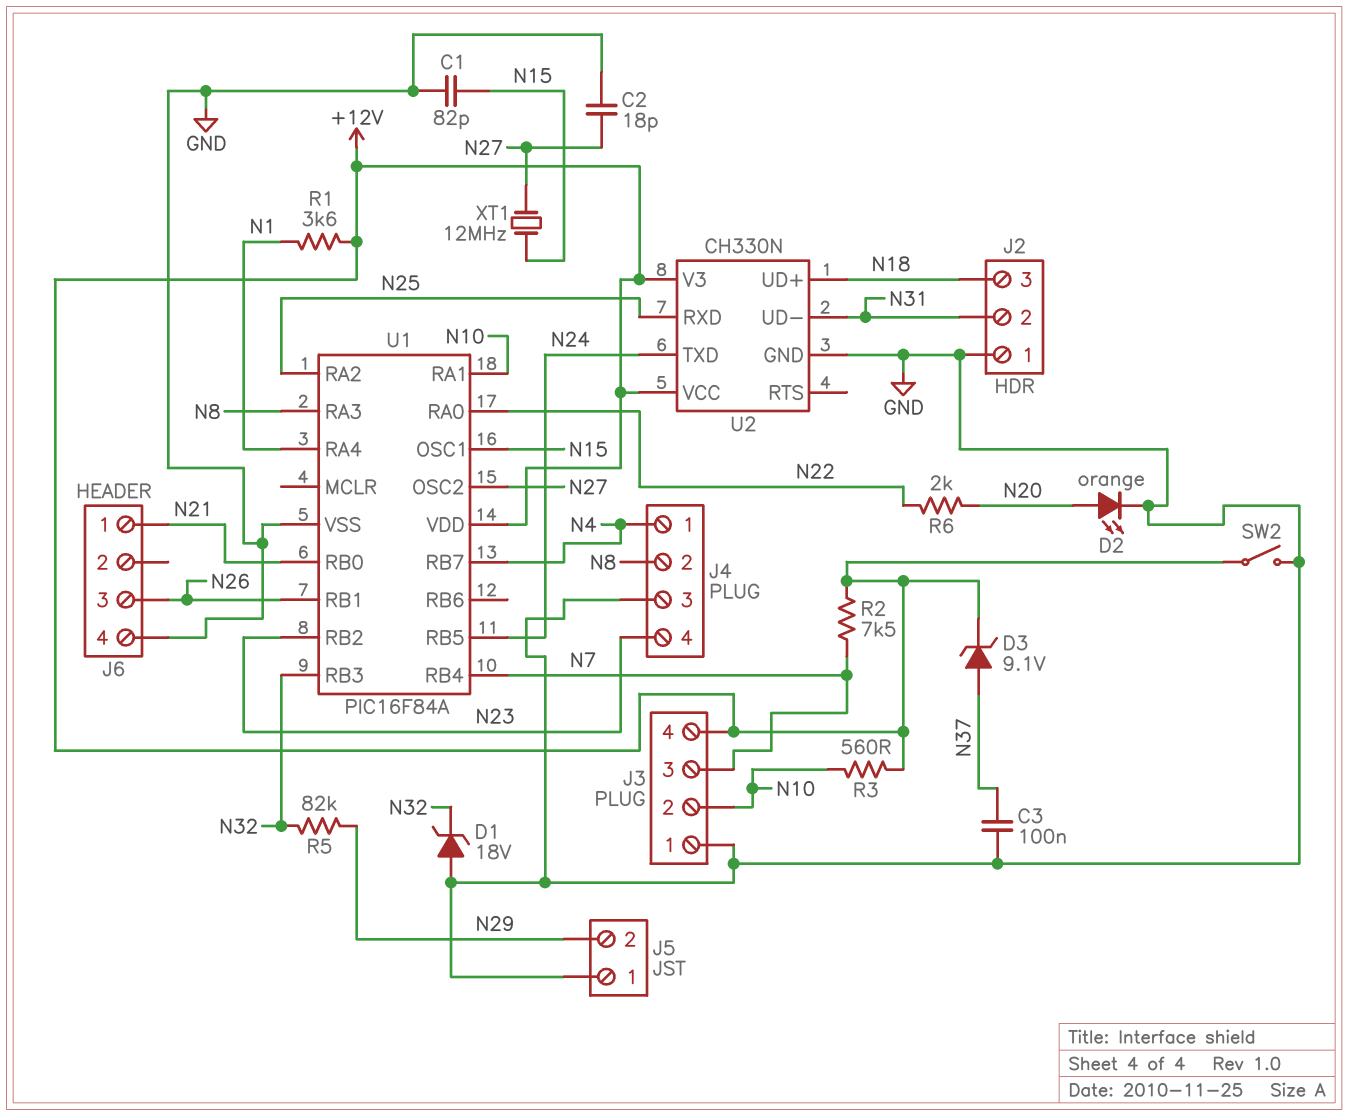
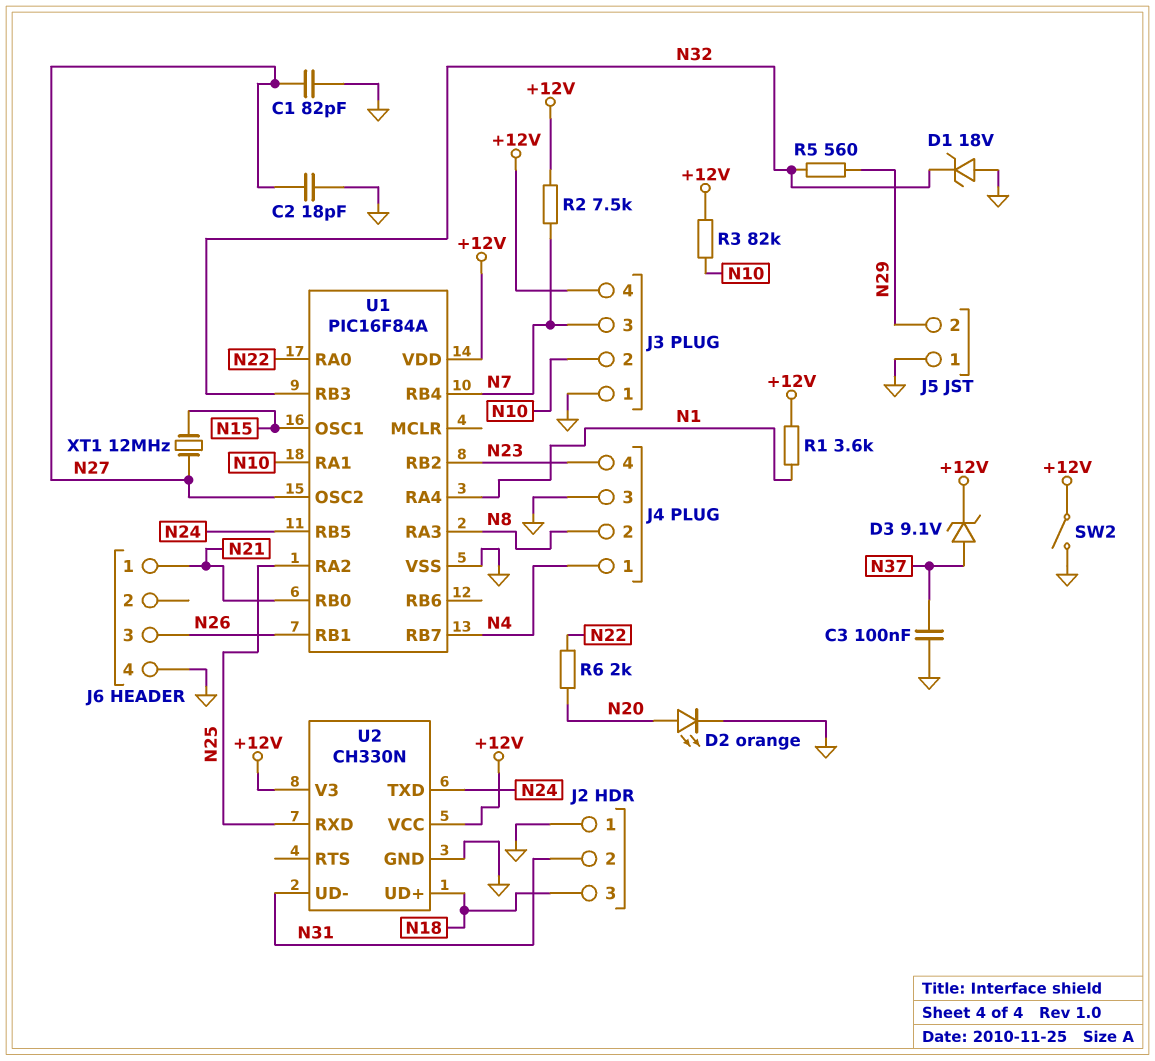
C1: 82pF (GND, N15) -> 82pF (GND, N27)
R3: 560 (+12V, N10) -> 82k (+12V, N10)
R5: 82k (N29, N32) -> 560 (N29, N32)

